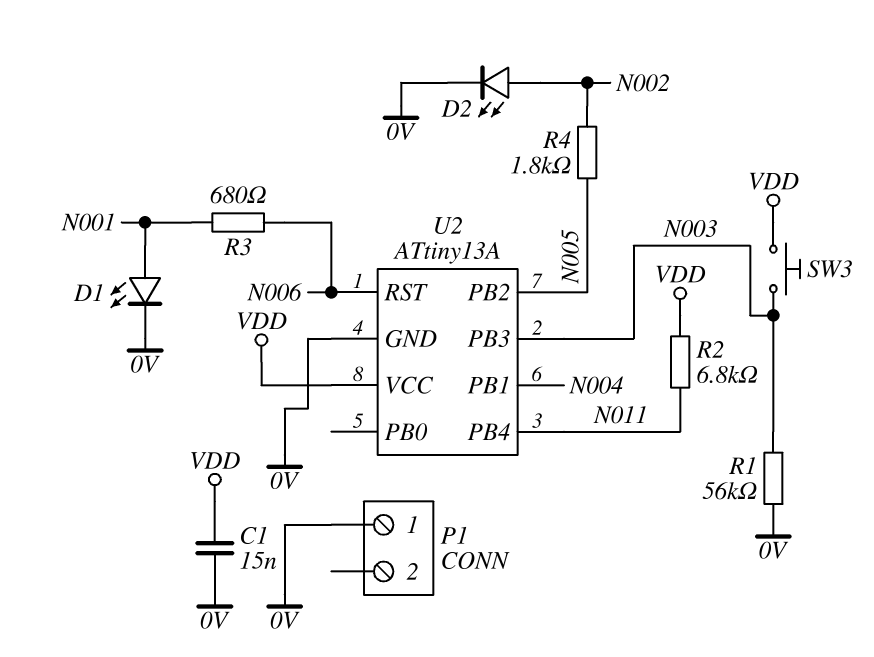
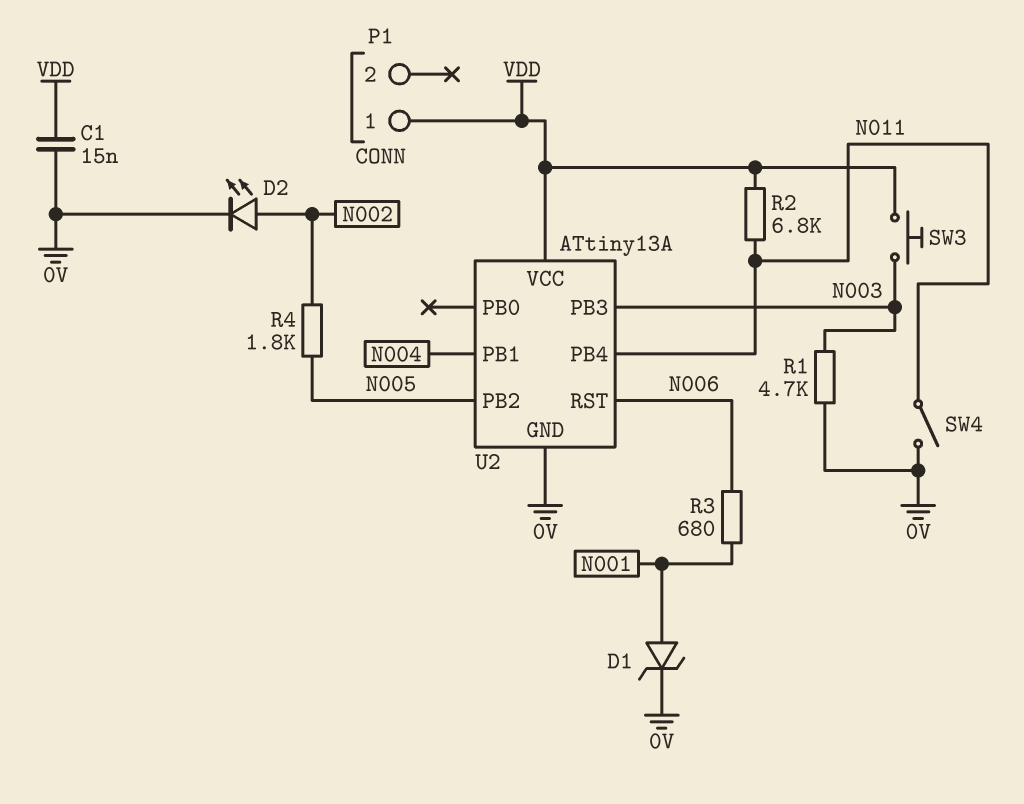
D1: LED (A N001, K 0V) -> zener (A N001, K 0V)
P1 pin 1: 0V -> VDD
R1: 56k (0V, N003) -> 4.7k (0V, N003)
SW4: none -> switch (0V, N011)

